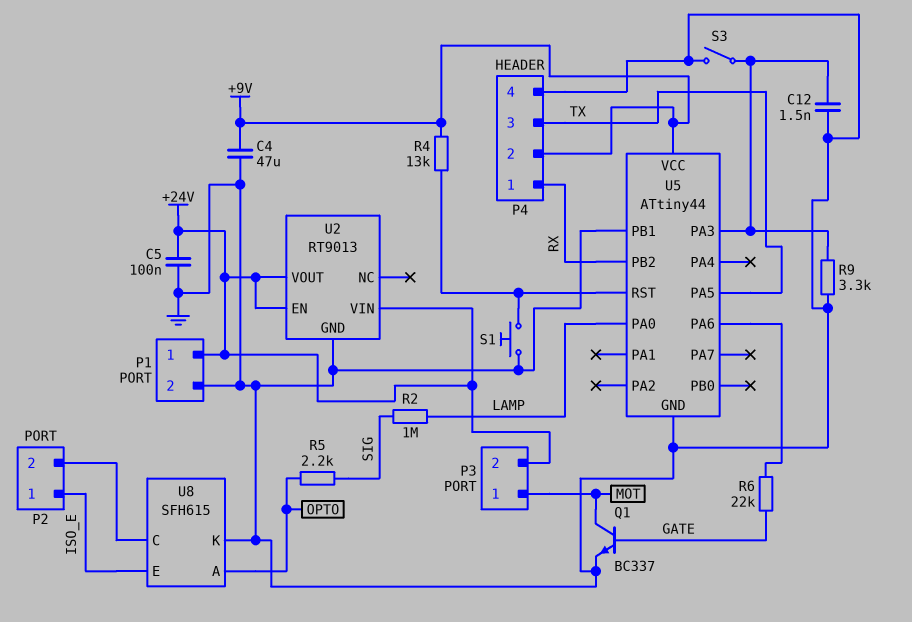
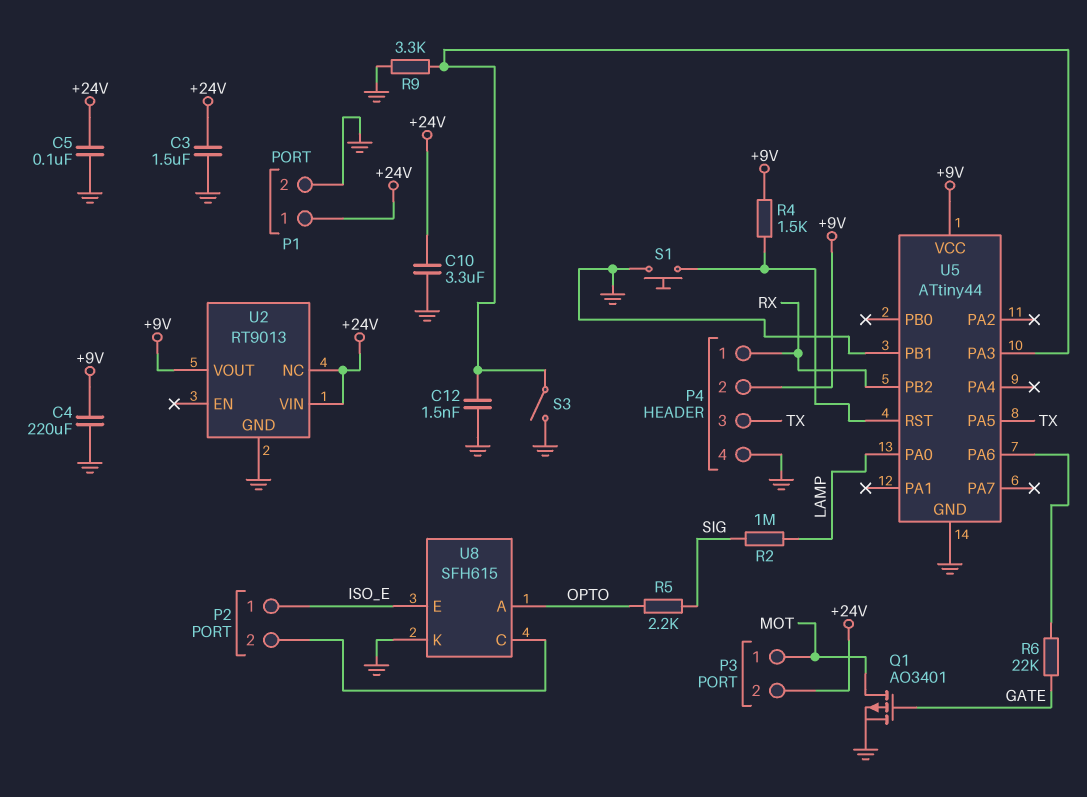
C3: none -> 1.5uF (+24V, GND)
C4: 47uF (+9V, GND) -> 220uF (+9V, GND)
C10: none -> 3.3uF (+24V, GND)
Q1: NPN BC337 (B GATE, C MOT, E GND) -> PMOS AO3401 (G GATE, D MOT, S GND)
R4: 13k (+9V, U5/RST) -> 1.5k (+9V, U5/RST)
U2 pin EN: +24V -> none
U2 pin NC: none -> +24V
U2 pin VOUT: +24V -> +9V

